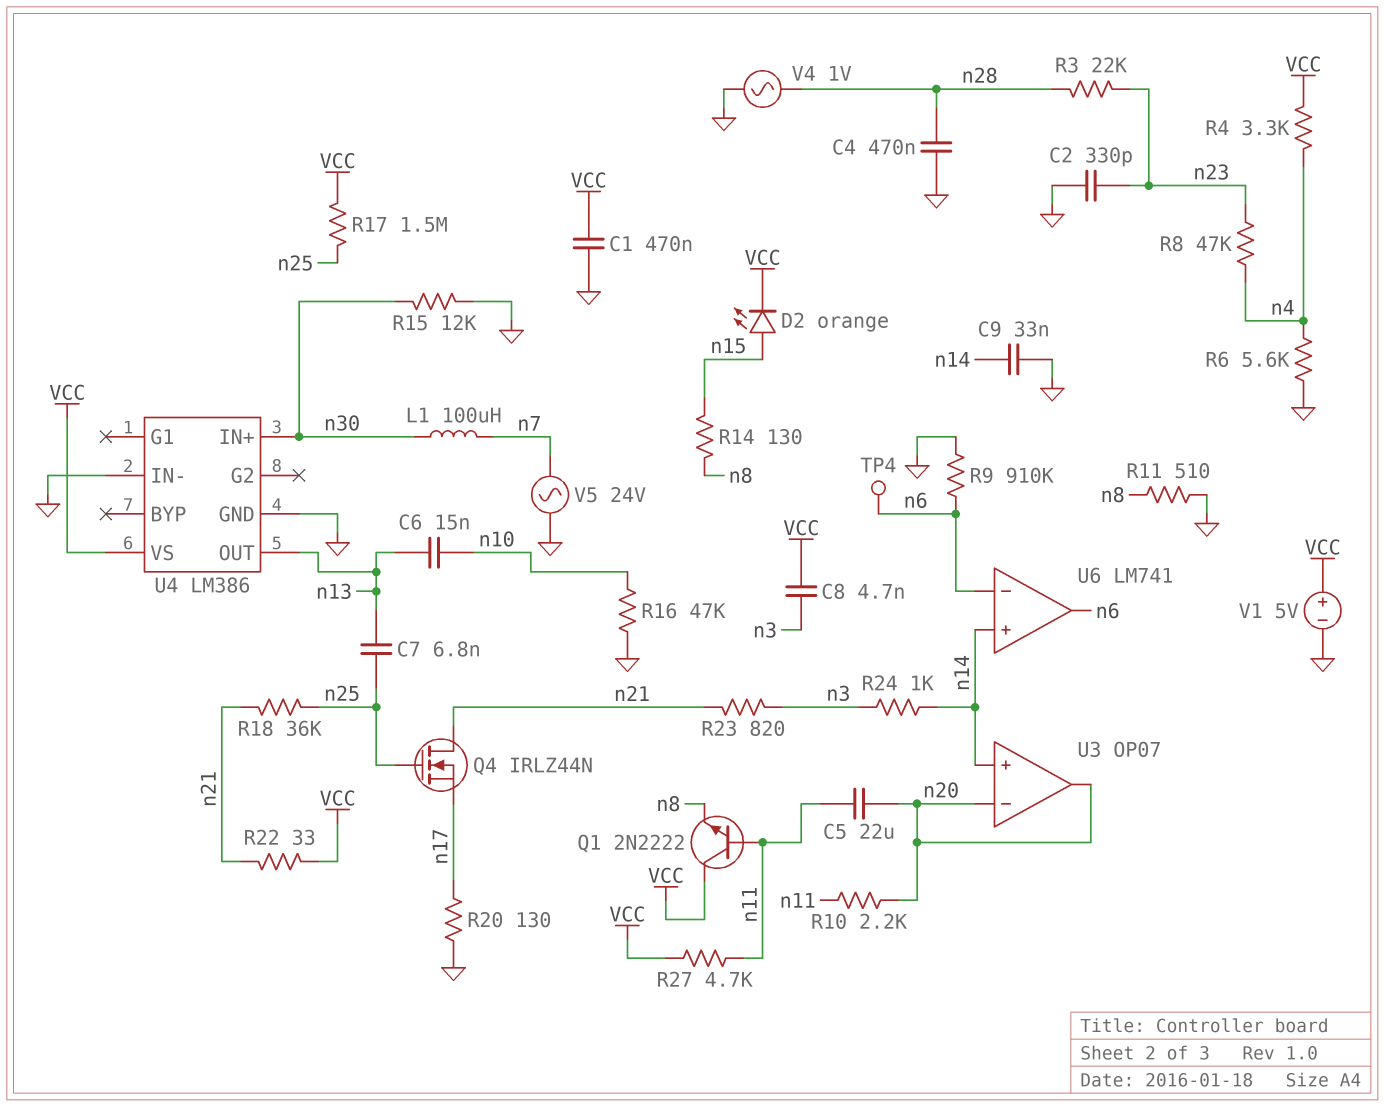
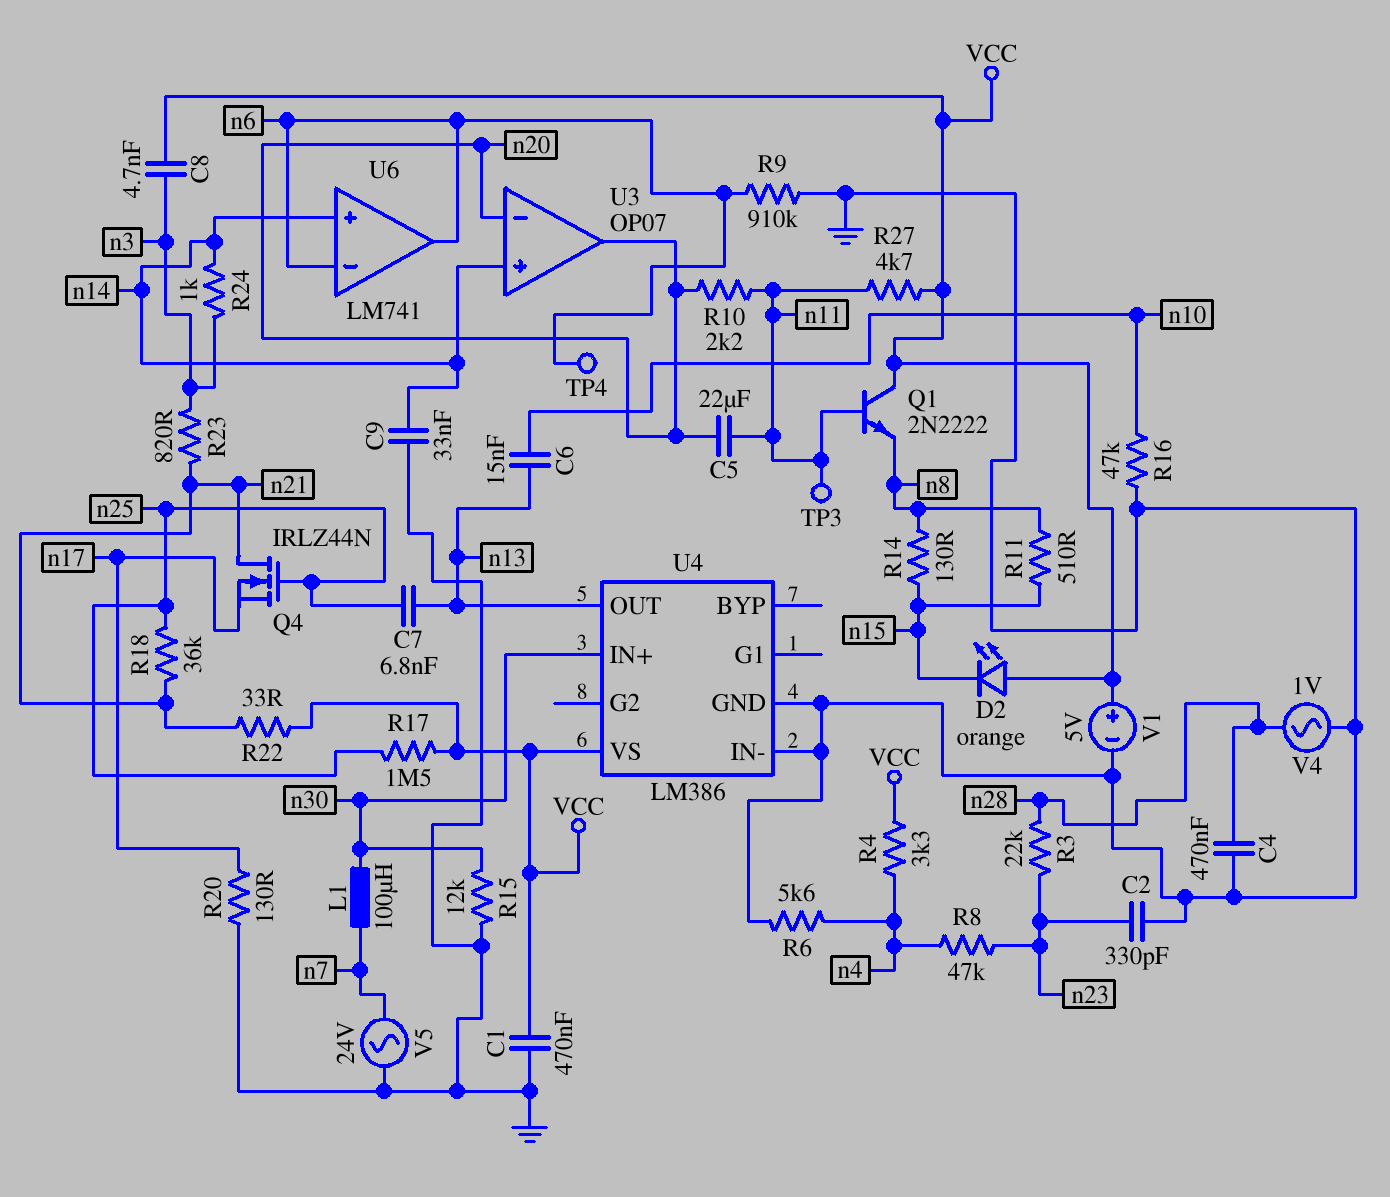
D2: LED orange (A n15, K VCC) -> LED orange (A VCC, K n15)
R11: 510 (GND, n8) -> 510 (n8, n15)
TP3: none -> test point (n11)

